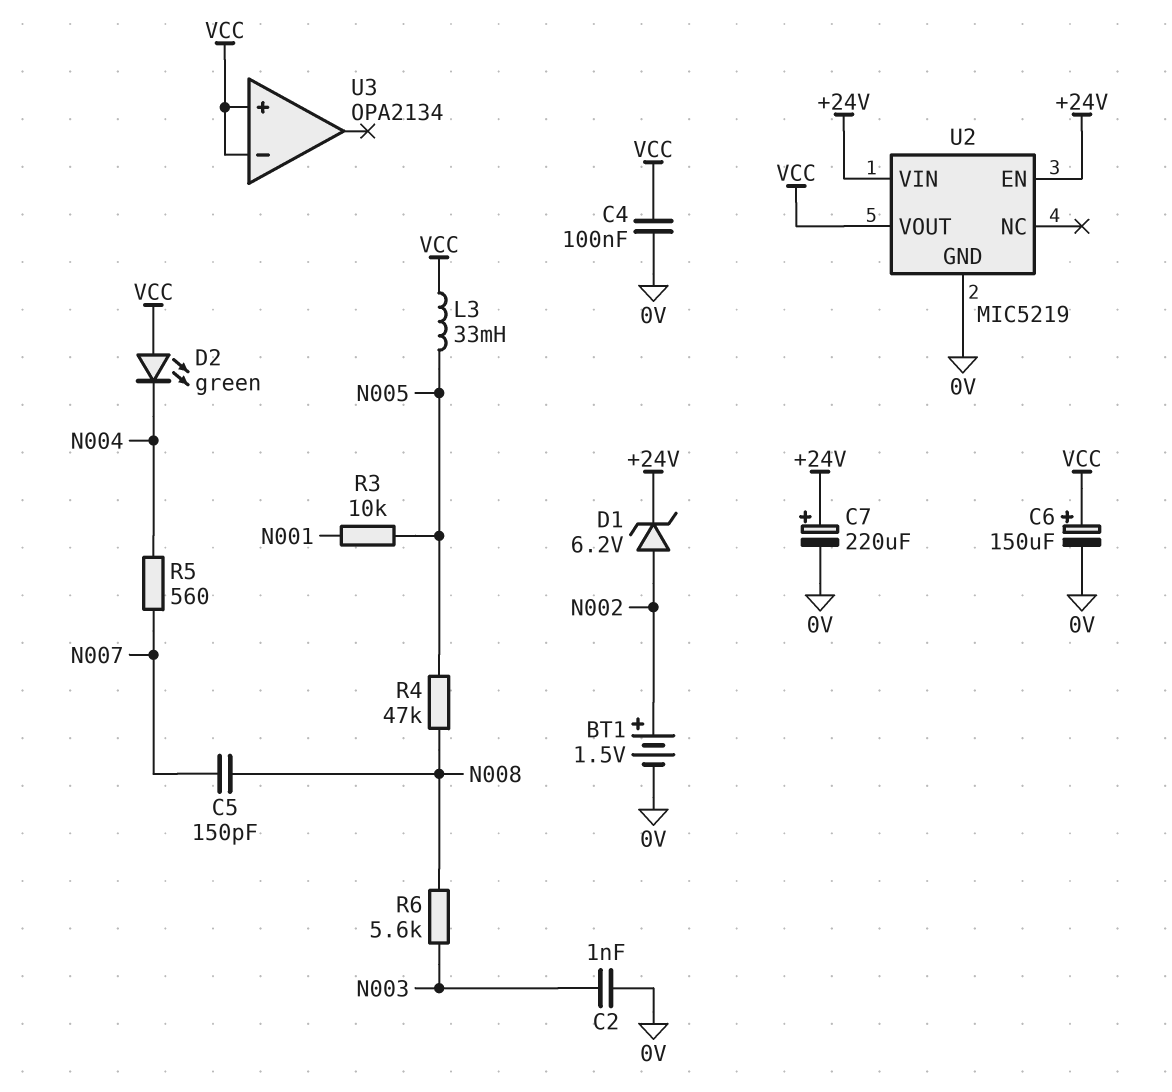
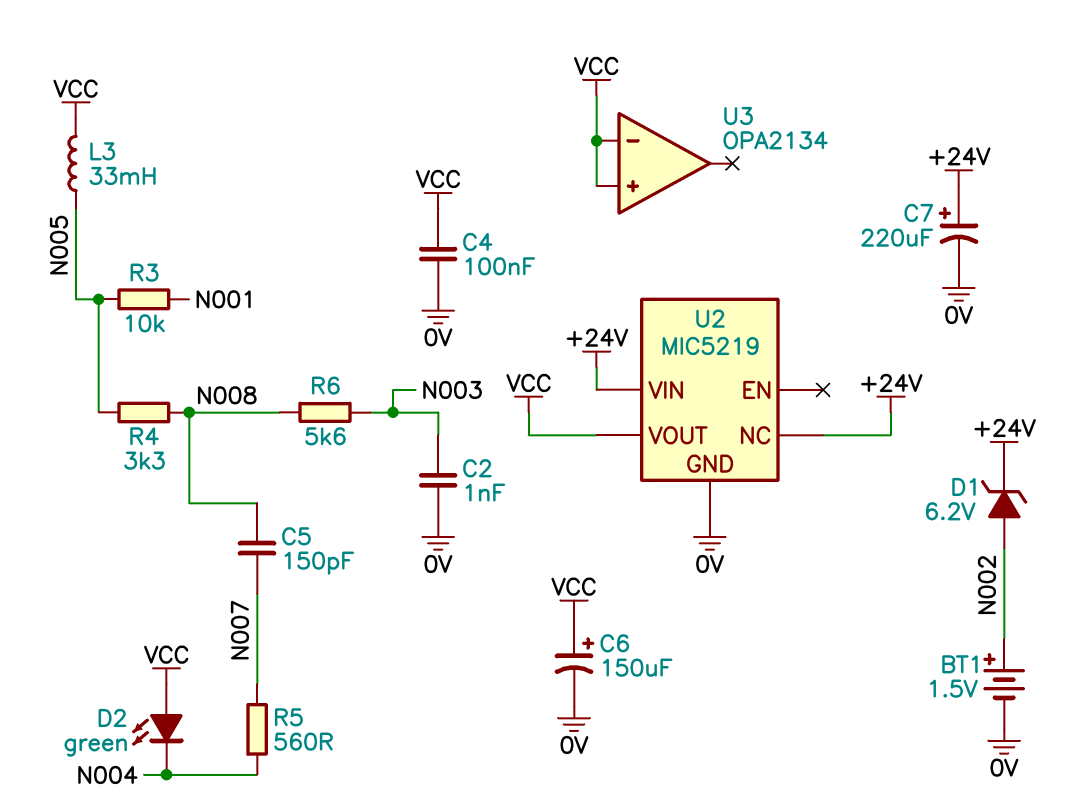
R4: 47k (N005, N008) -> 3.3k (N005, N008)
U2 pin EN: +24V -> none
U2 pin NC: none -> +24V

